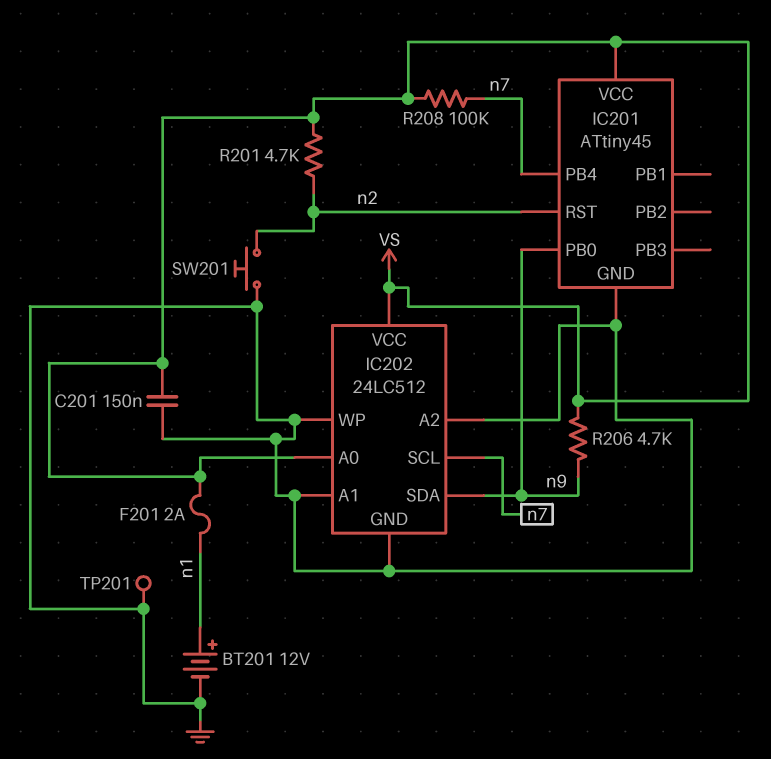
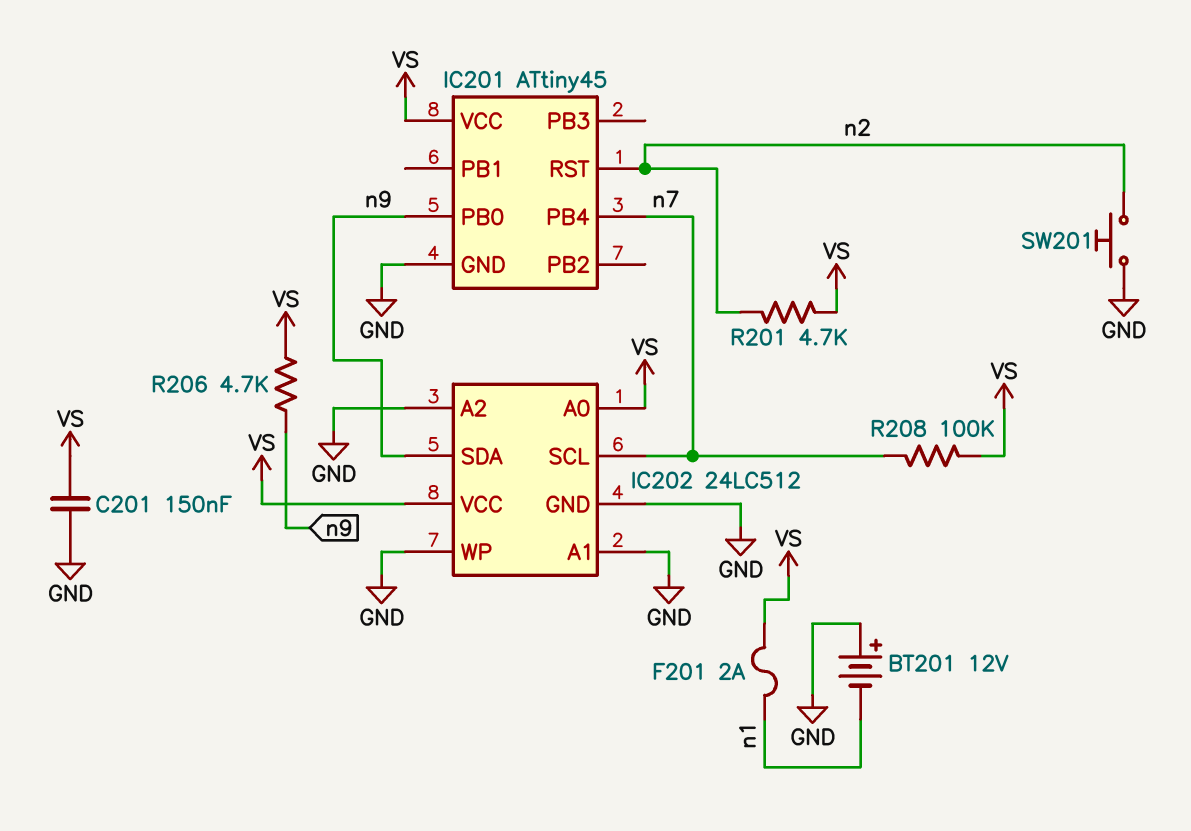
BT201: 12V (plus n1, minus GND) -> 12V (plus GND, minus n1)
TP201: test point (GND) -> none

